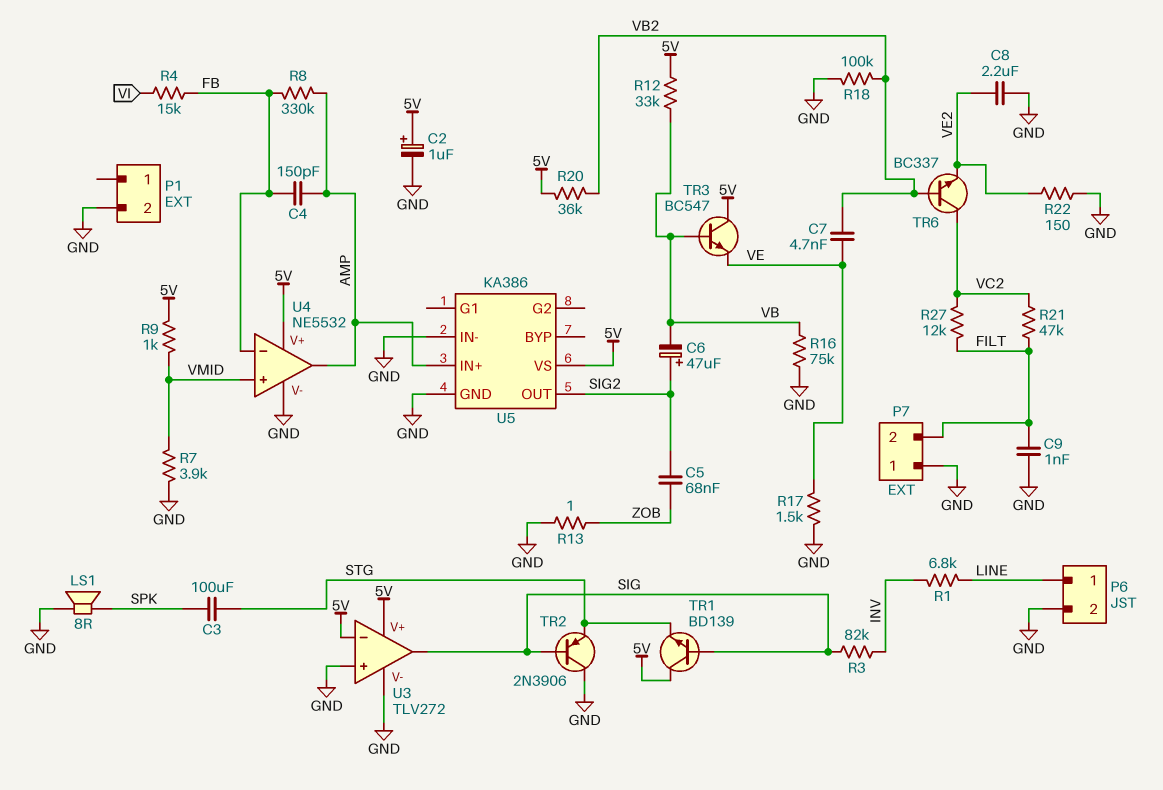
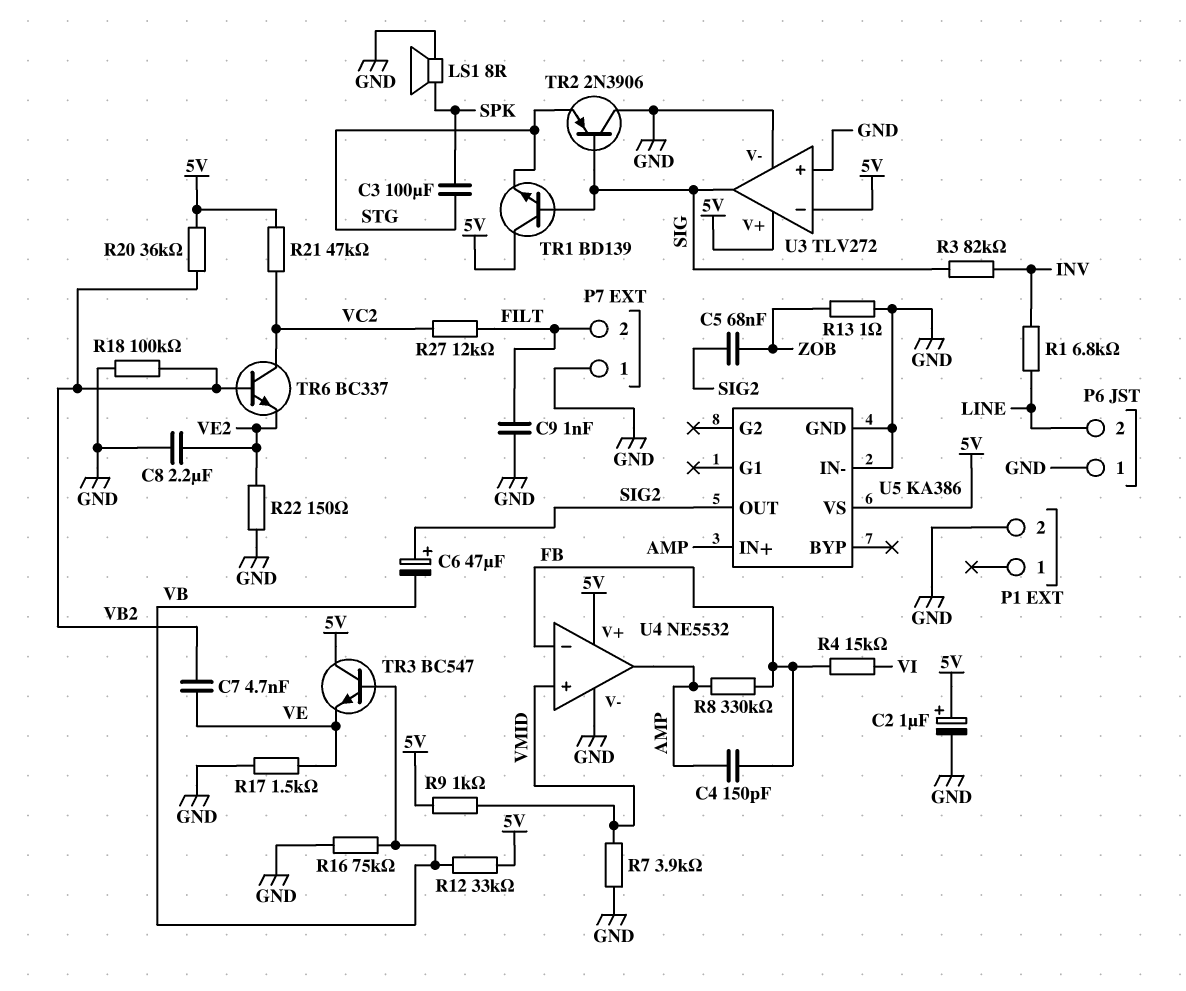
P6 pin 1: LINE -> GND
P6 pin 2: GND -> LINE
R21: 47k (FILT, VC2) -> 47k (5V, VC2)

